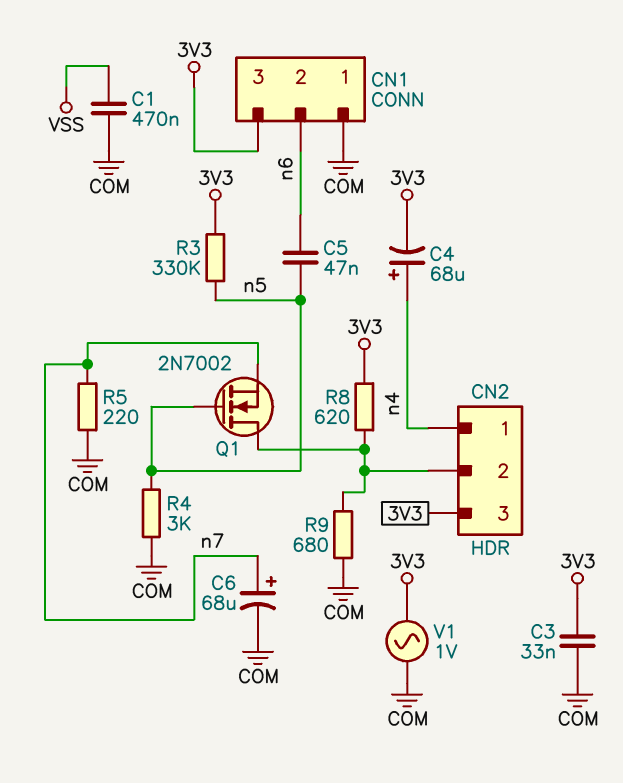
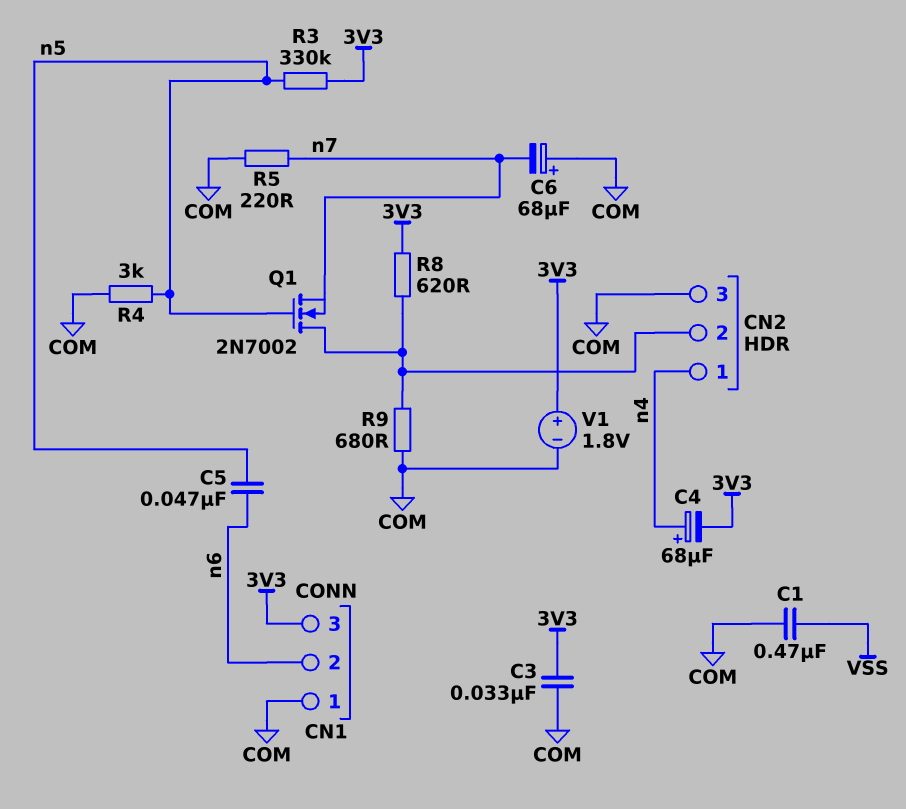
C6: 68uF (plus n7, minus COM) -> 68uF (plus COM, minus n7)
CN2 pin 3: 3V3 -> COM
V1: AC 1V (3V3, COM) -> 1.8V (plus 3V3, minus COM)

